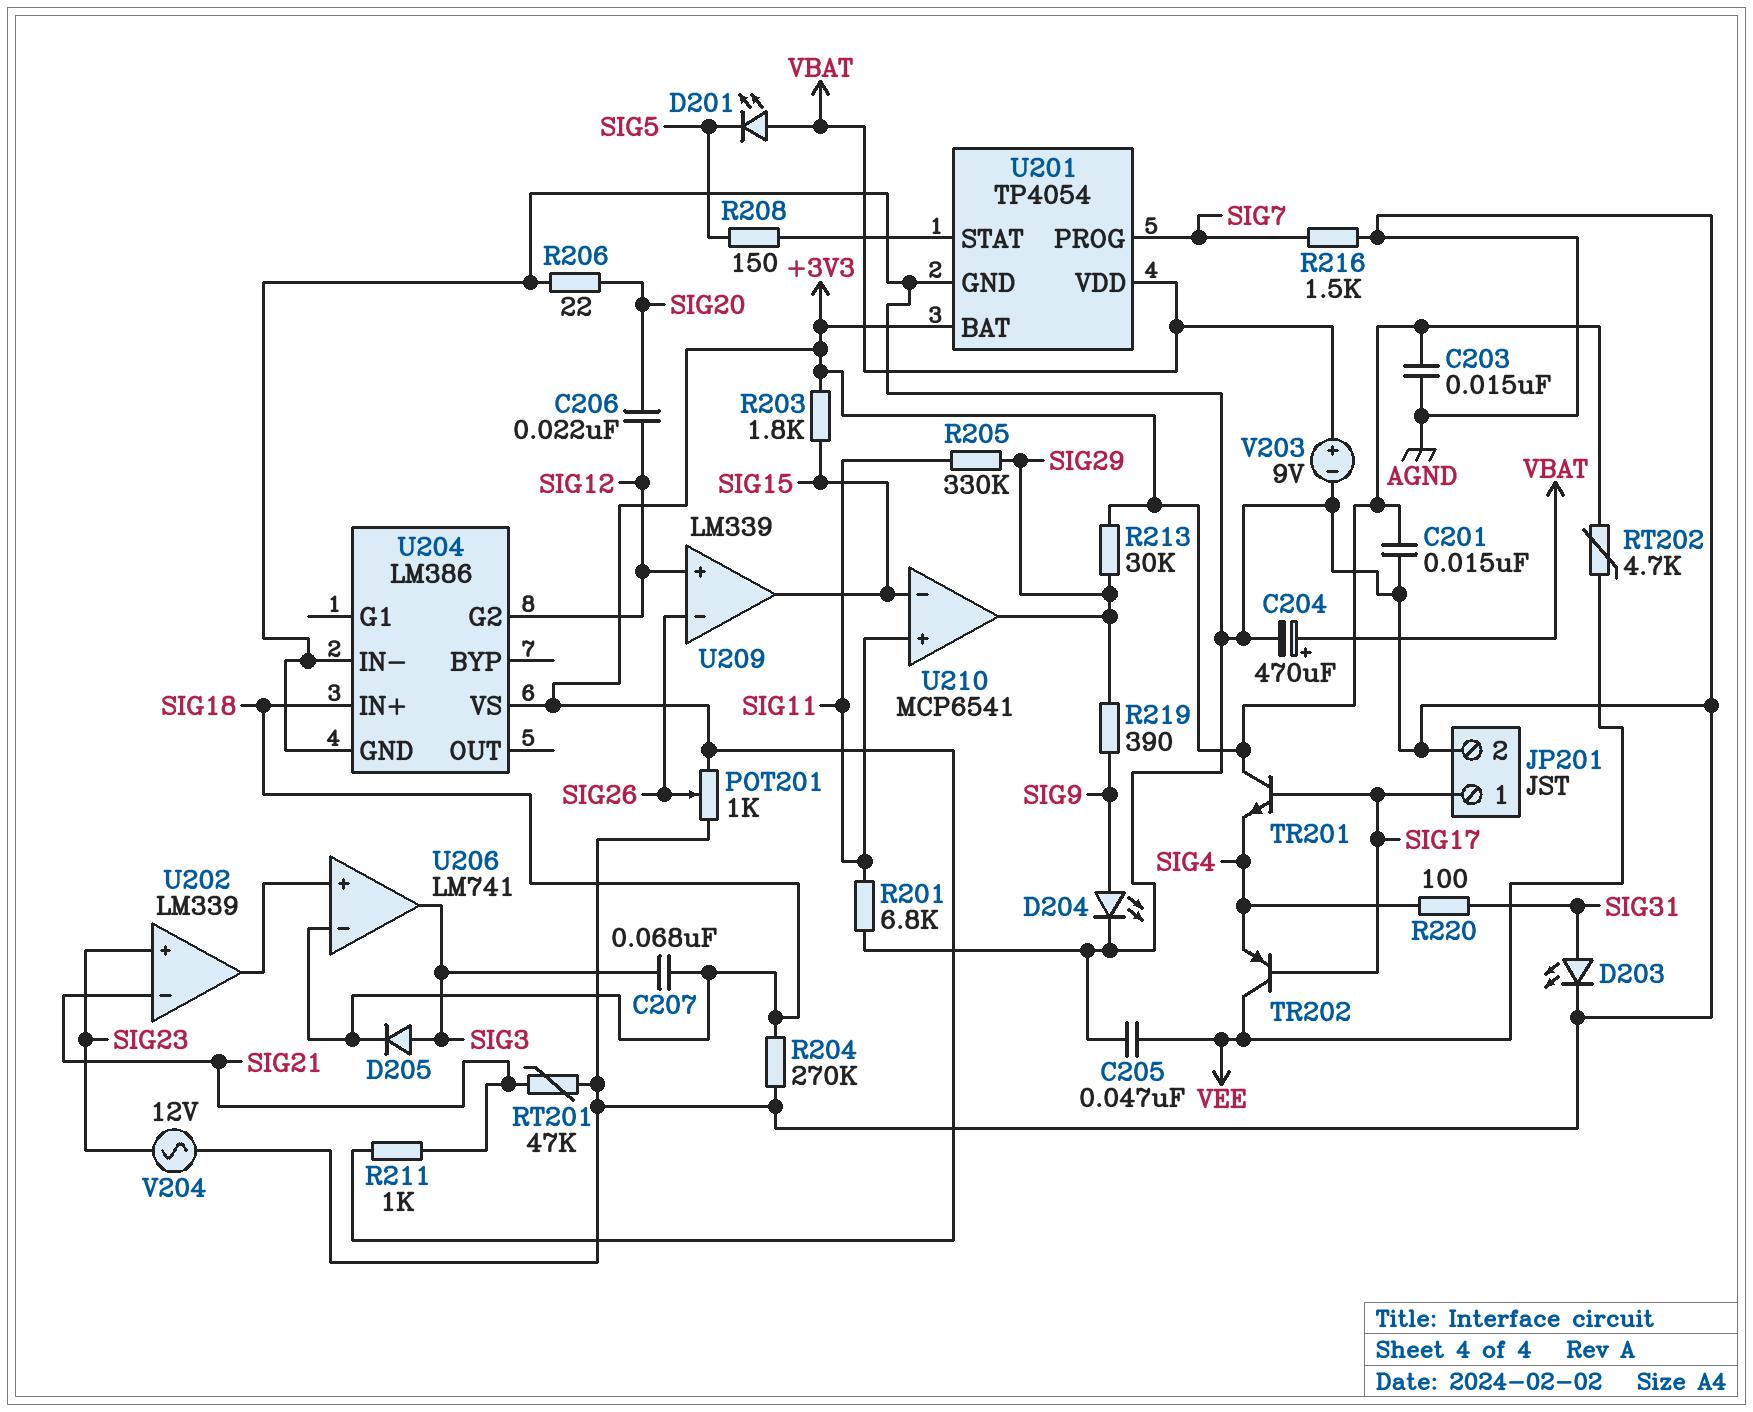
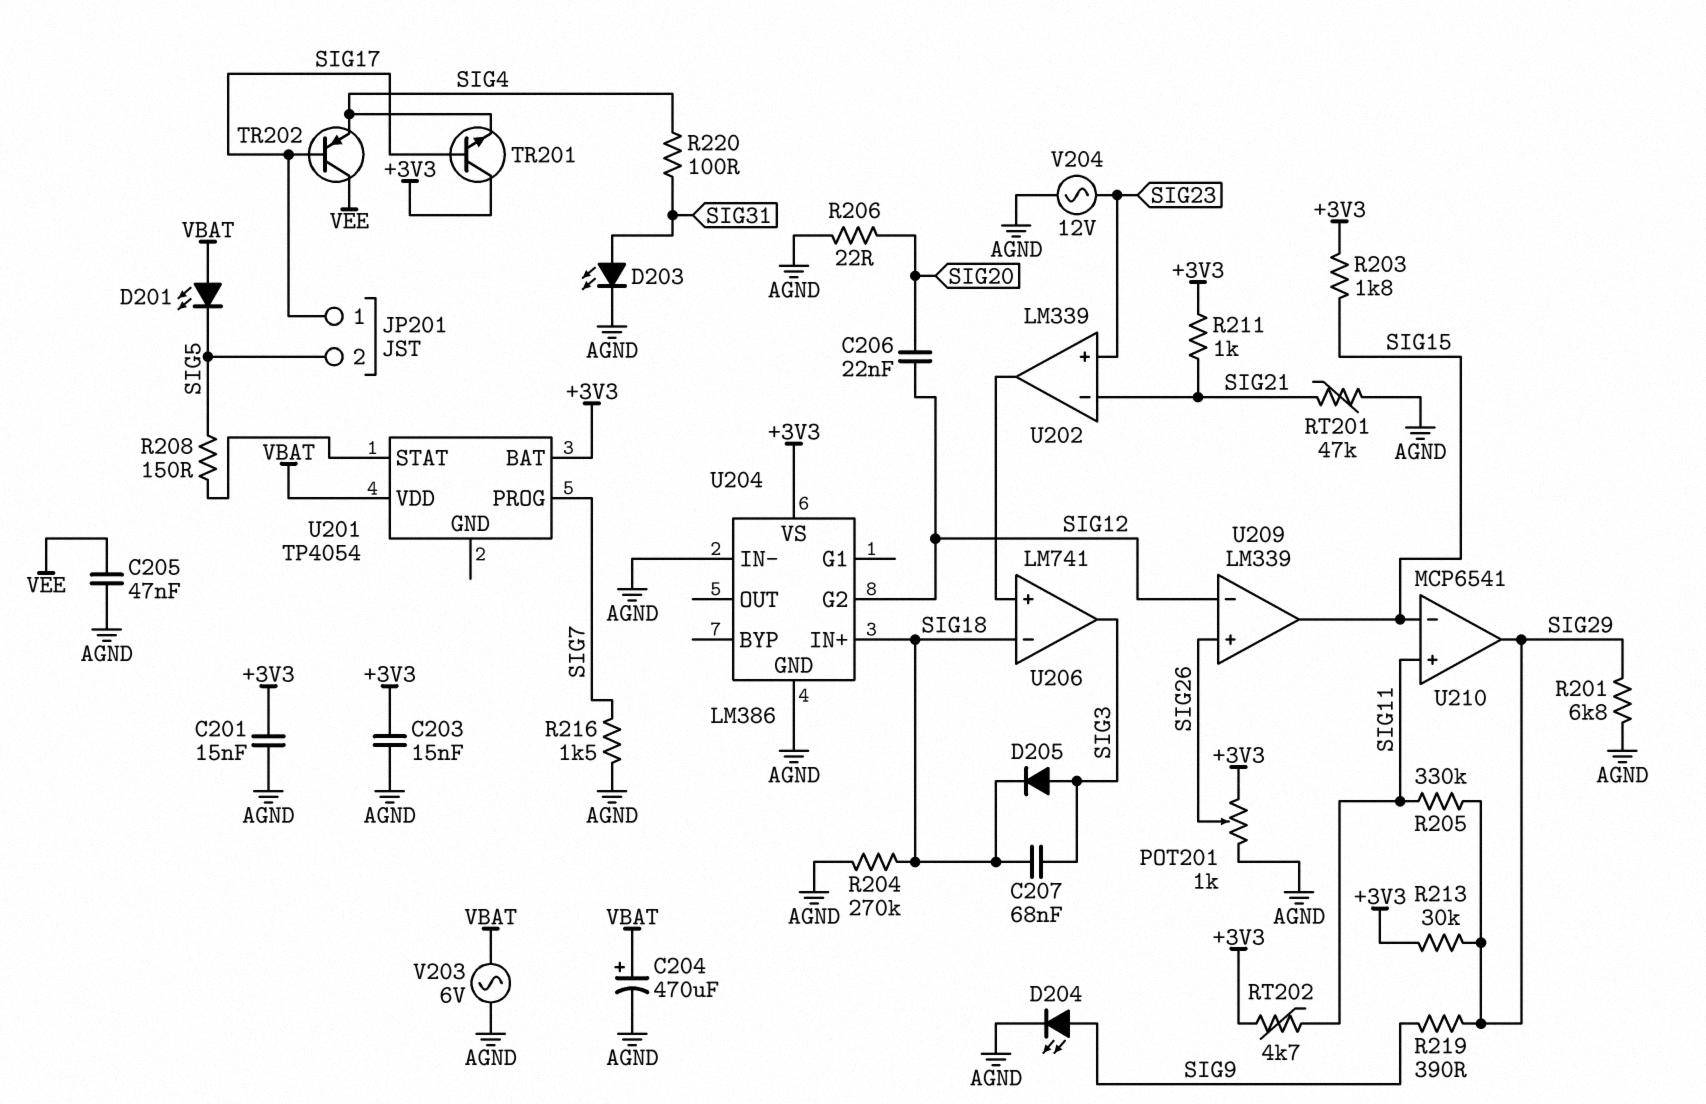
JP201 pin 2: AGND -> SIG5
R201: 6.8k (AGND, SIG11) -> 6.8k (AGND, SIG29)
RT202: 4.7k (+3V3, VEE) -> 4.7k (+3V3, SIG11)
U201 pin GND: AGND -> none
U209 pin in+: SIG12 -> SIG26
U209 pin in-: SIG26 -> SIG12
V203: 9V (plus VBAT, minus AGND) -> AC 6V (AGND, VBAT)

